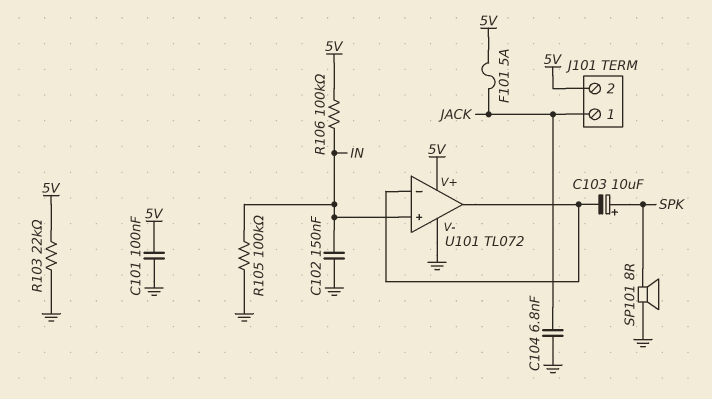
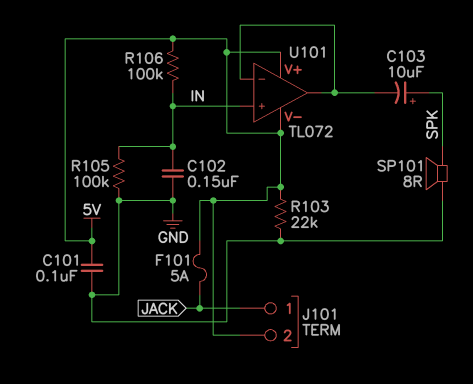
C104: 6.8nF (GND, JACK) -> none
U101 pin V-: GND -> 5V

